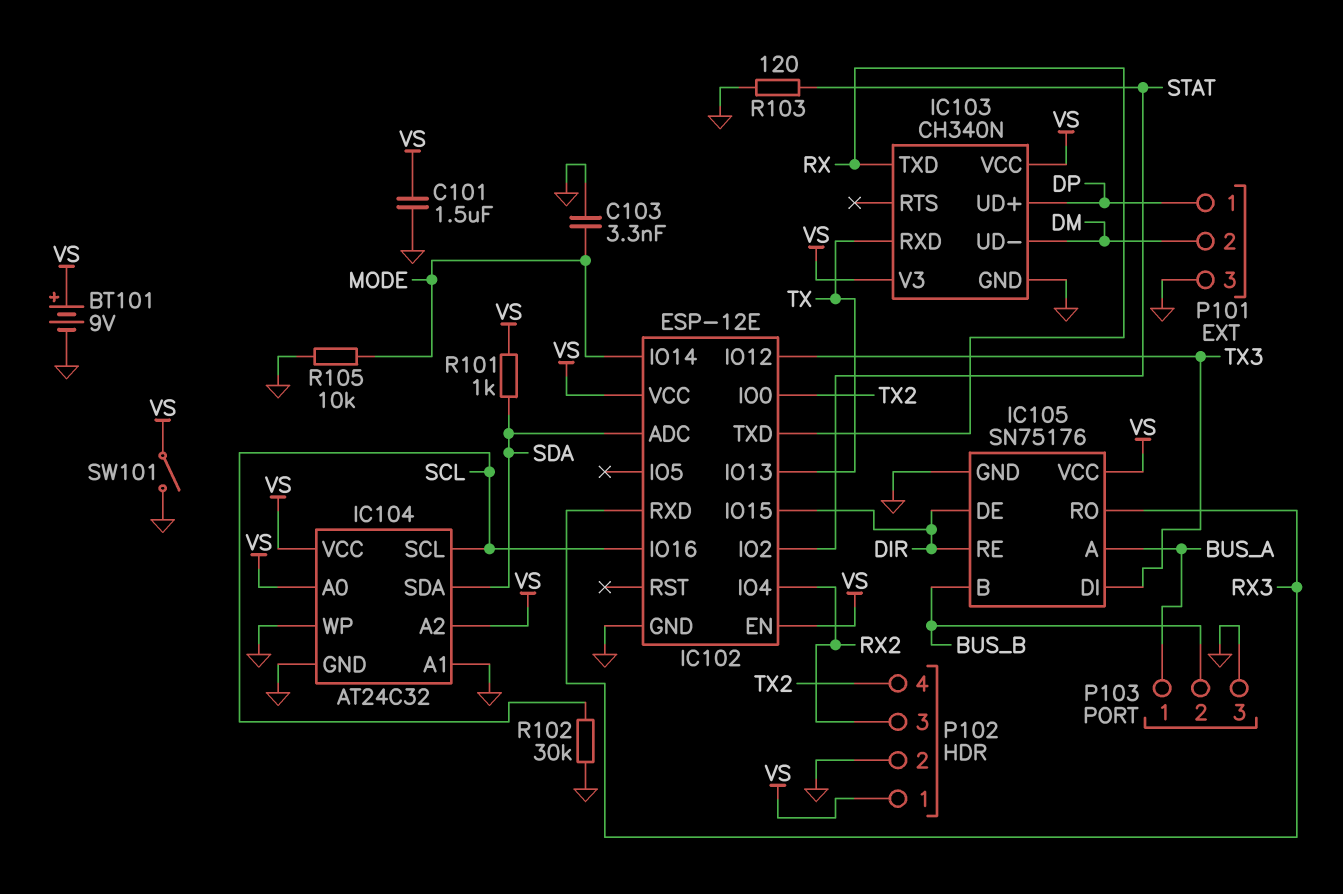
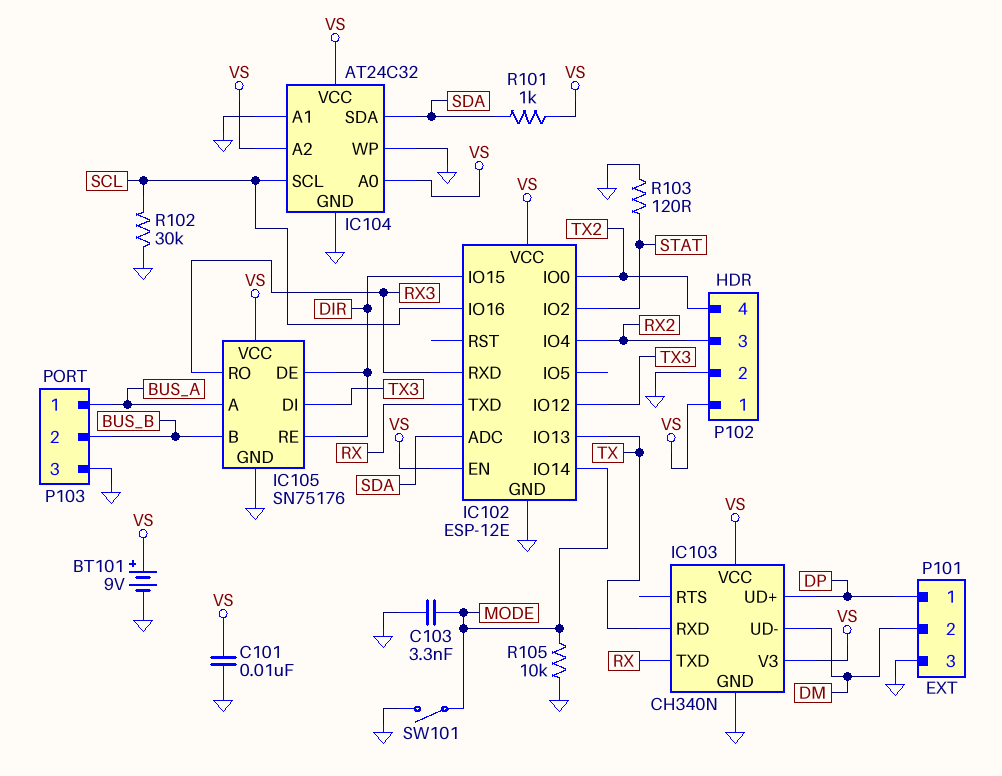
C101: 1.5uF (GND, VS) -> 10nF (GND, VS)
SW101: switch (GND, VS) -> switch (GND, MODE)

